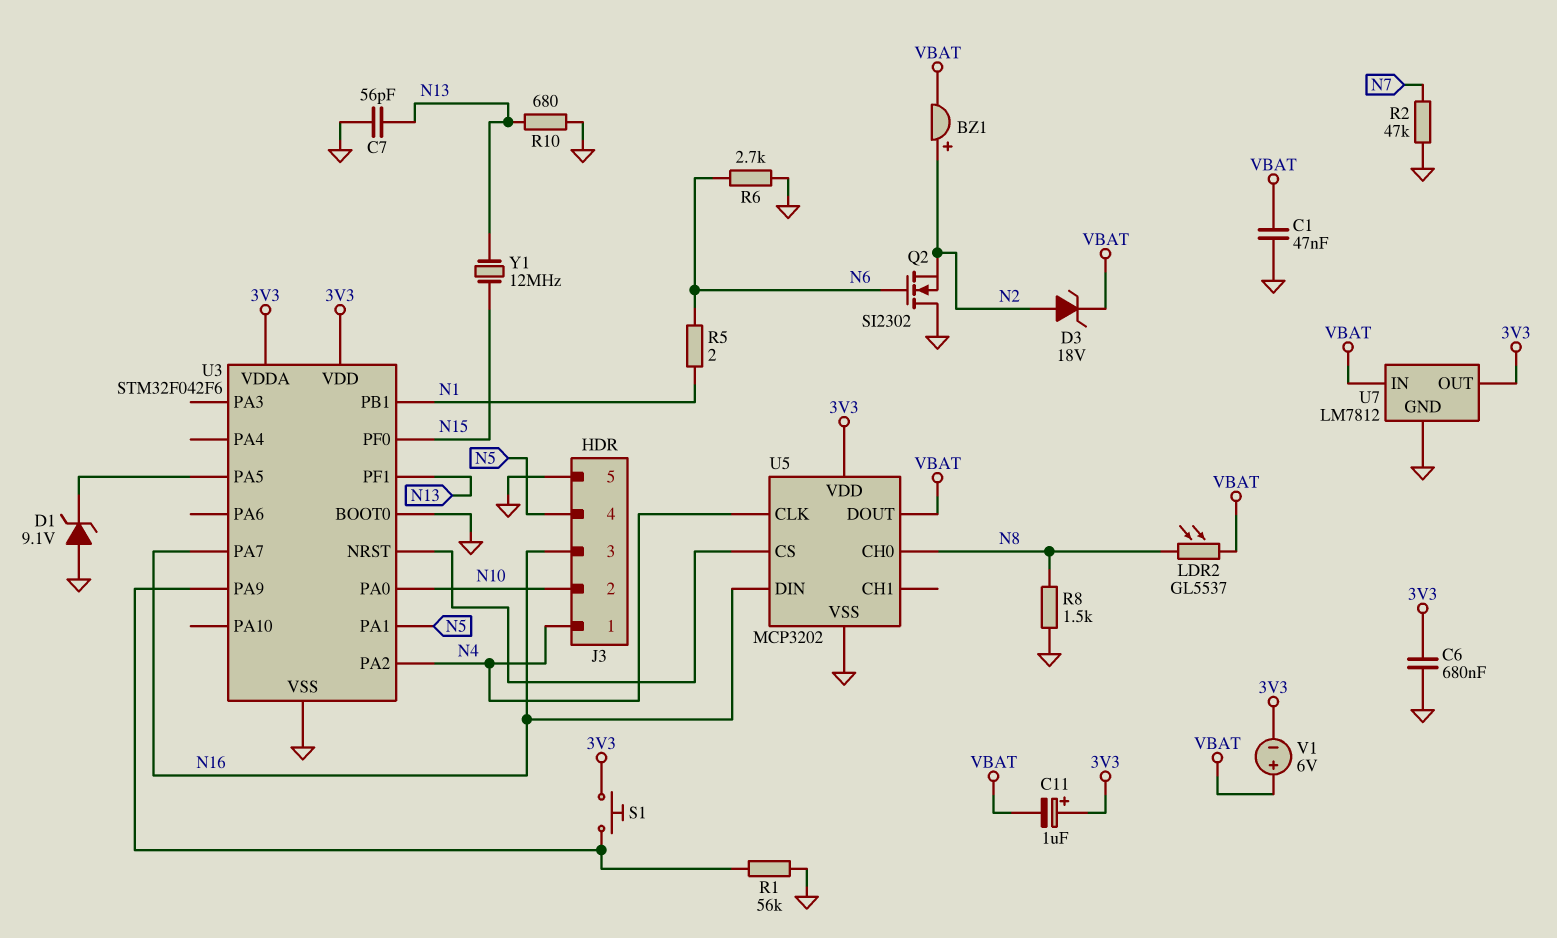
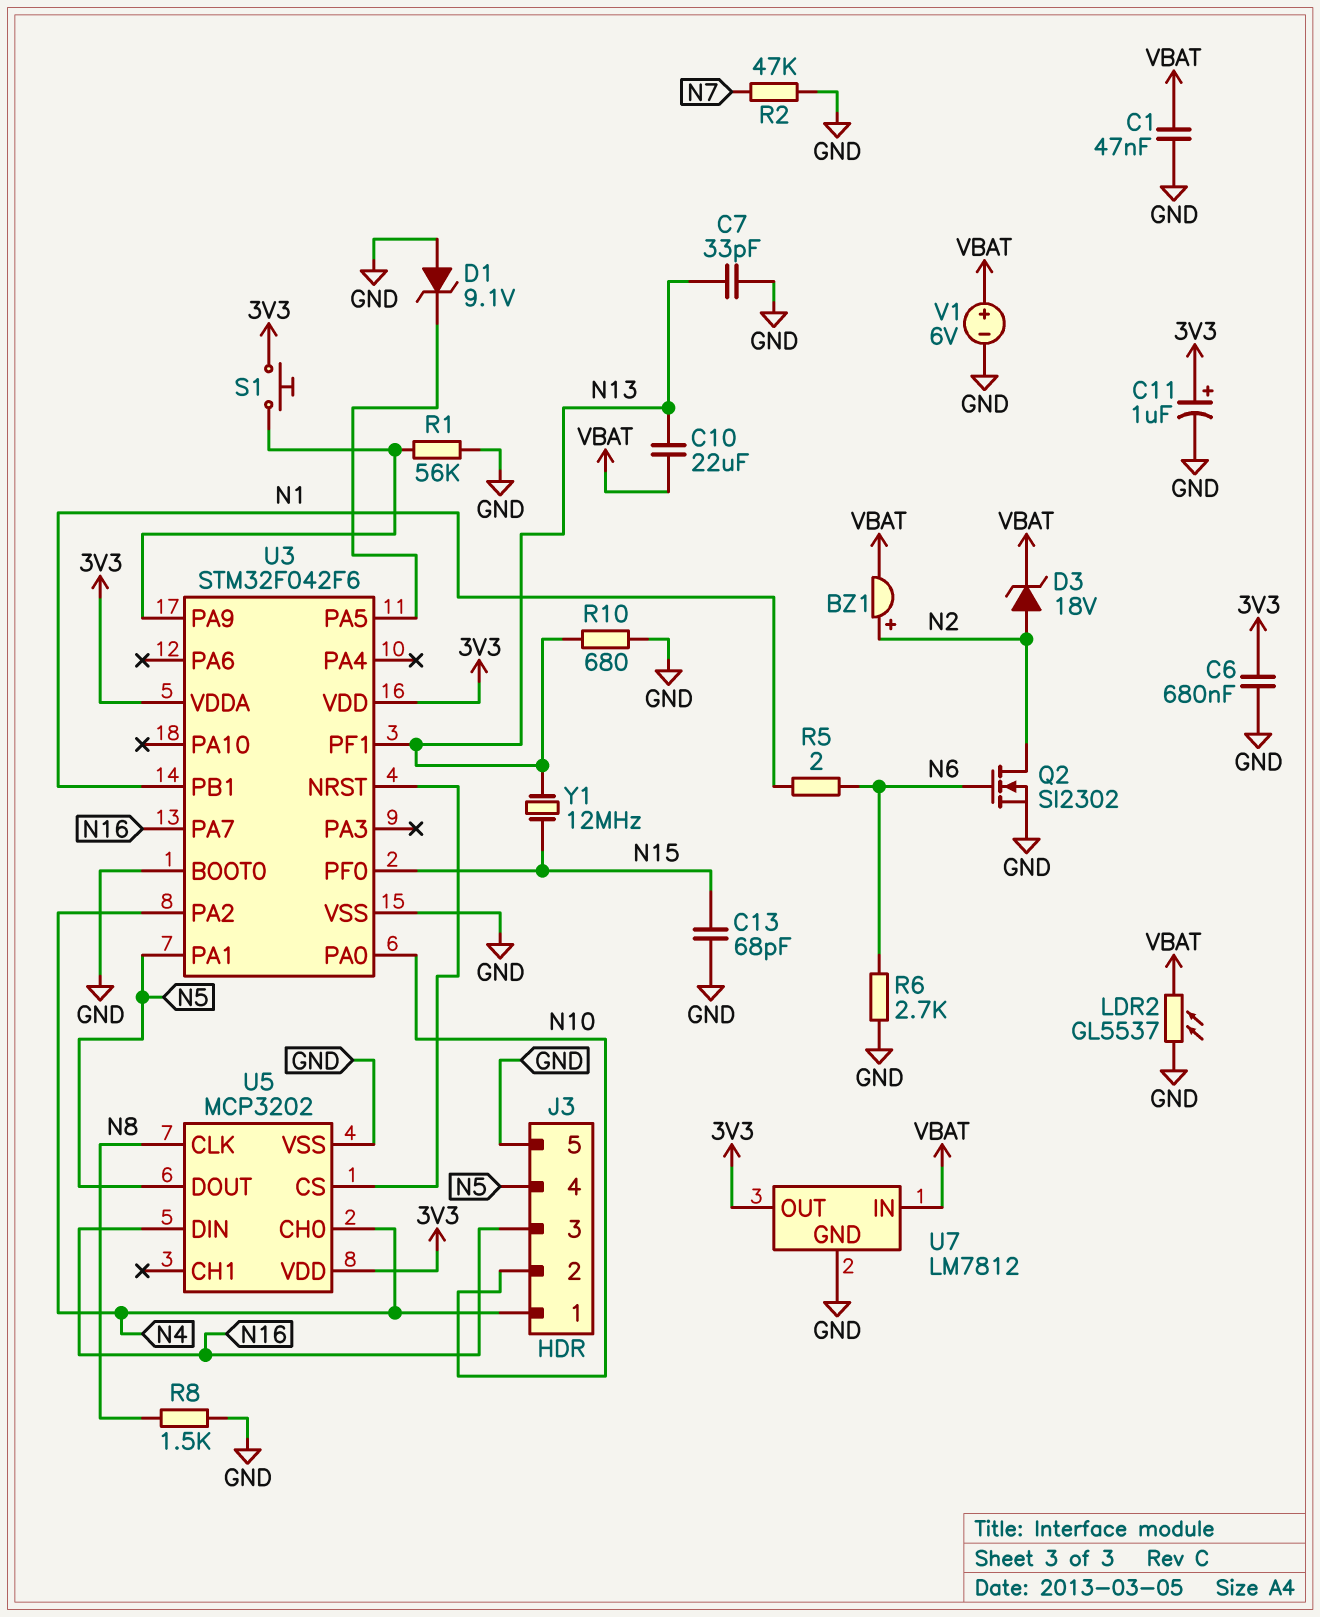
C7: 56pF (GND, N13) -> 33pF (GND, N13)
C10: none -> 22uF (N13, VBAT)
C11: 1uF (plus 3V3, minus VBAT) -> 1uF (plus 3V3, minus GND)
C13: none -> 68pF (GND, N15)
LDR2: GL5537 (N8, VBAT) -> GL5537 (GND, VBAT)
Q2: NMOS SI2302 (G N6, D GND, S N2) -> NMOS SI2302 (G N6, D N2, S GND)
U5 pin CH0: N8 -> N4
U5 pin CLK: N4 -> N8
U5 pin DOUT: VBAT -> N5
V1: 6V (plus VBAT, minus 3V3) -> 6V (plus VBAT, minus GND)

